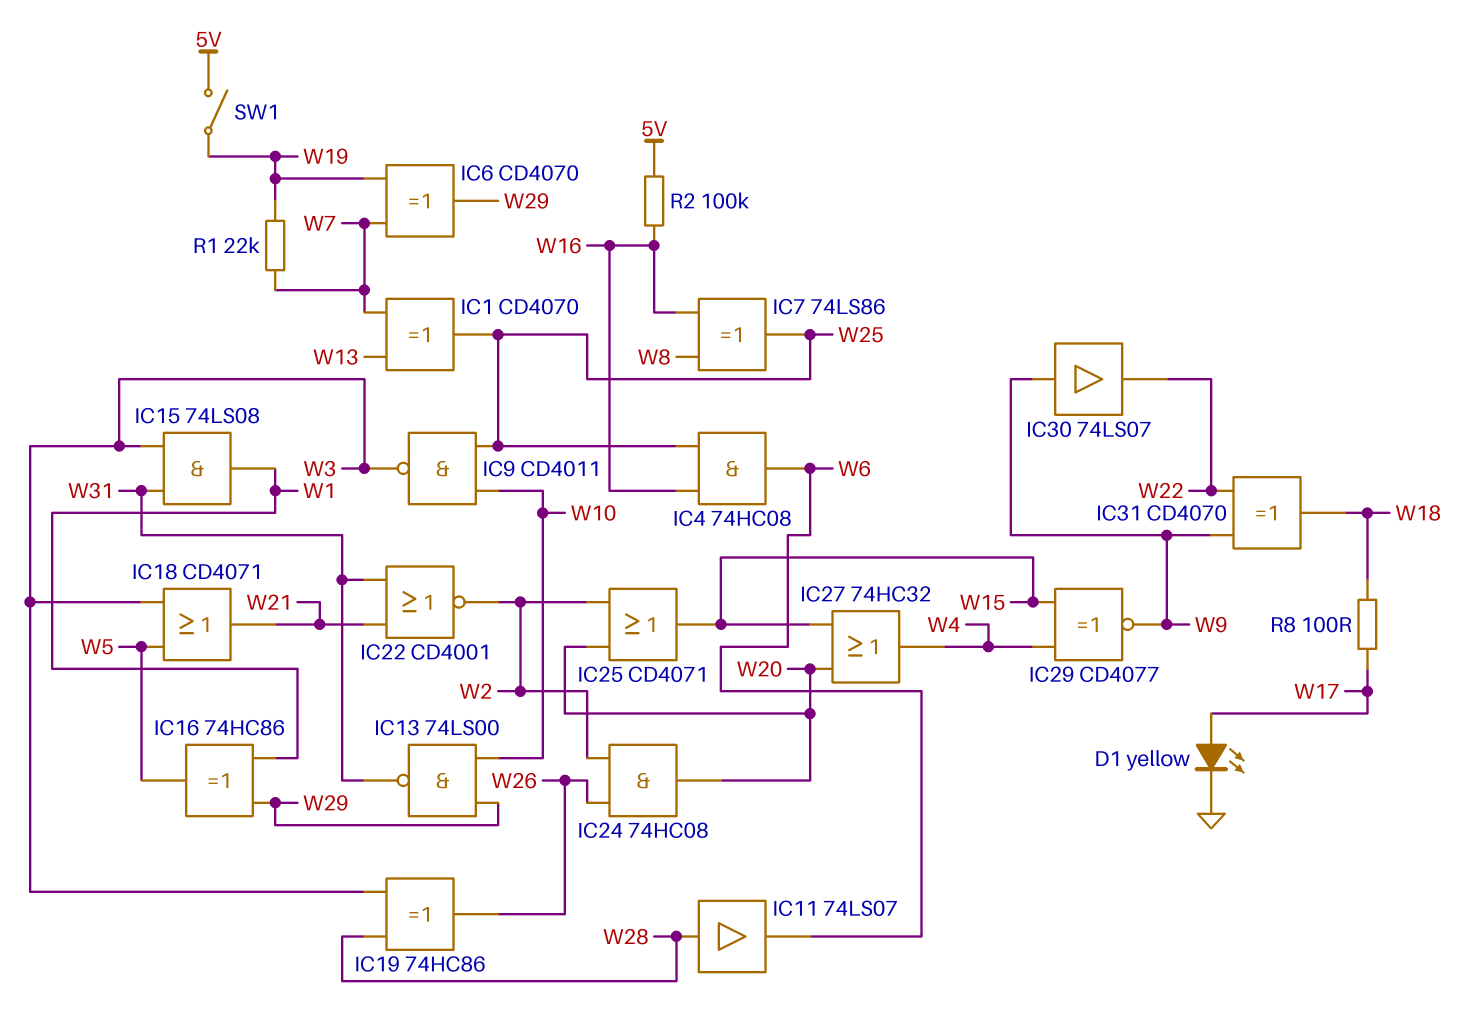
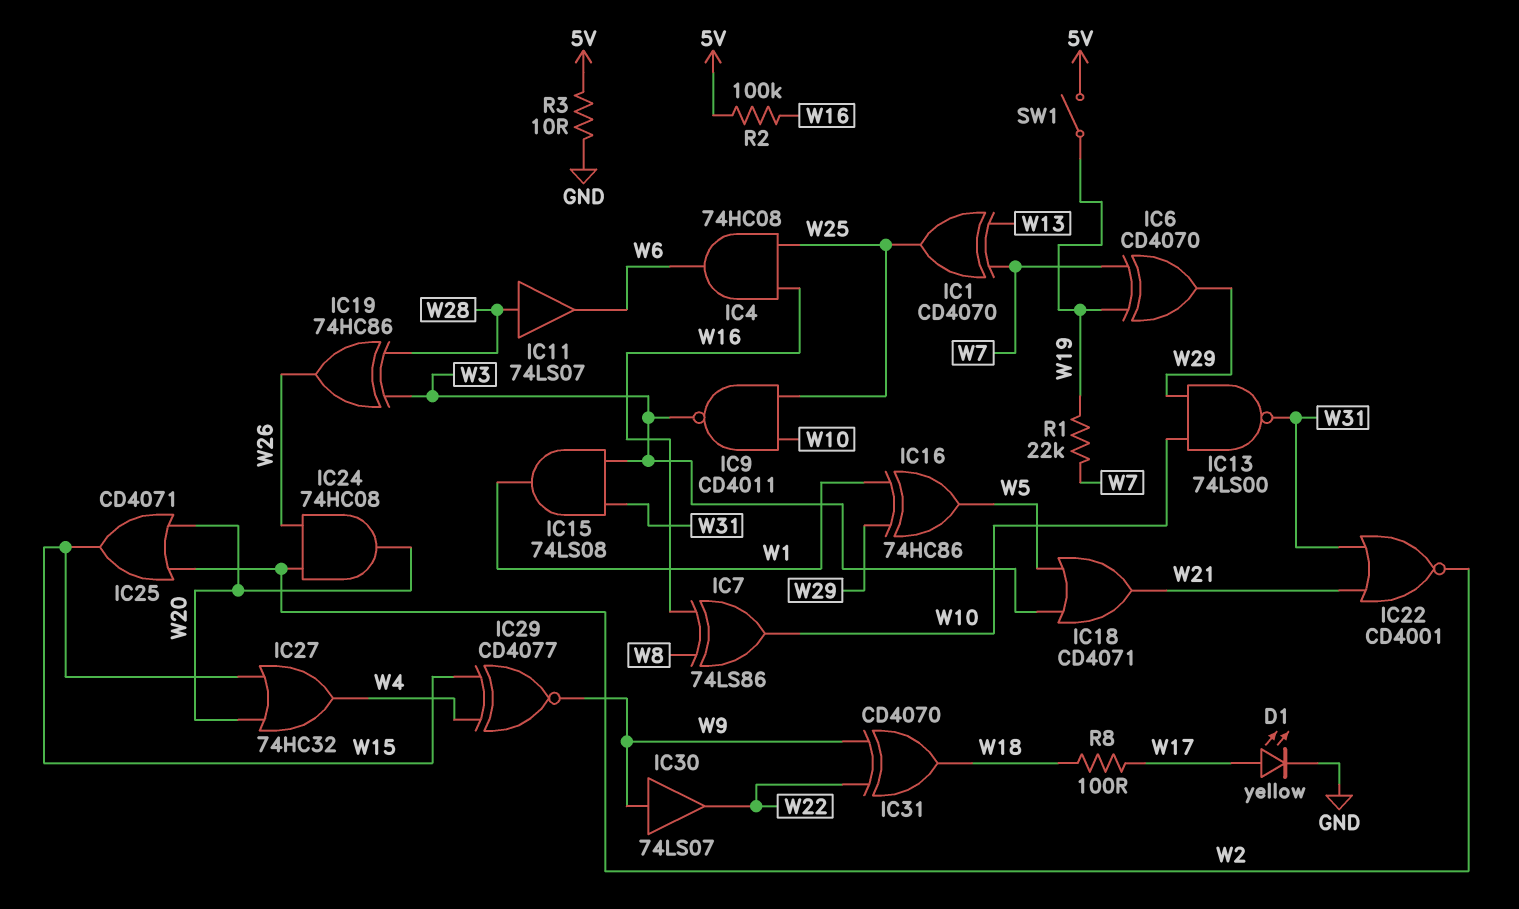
IC7: XOR 74LS86 (in W8, in W16, out W25) -> XOR 74LS86 (in W8, in W16, out W10)
R3: none -> 10 (5V, GND)

